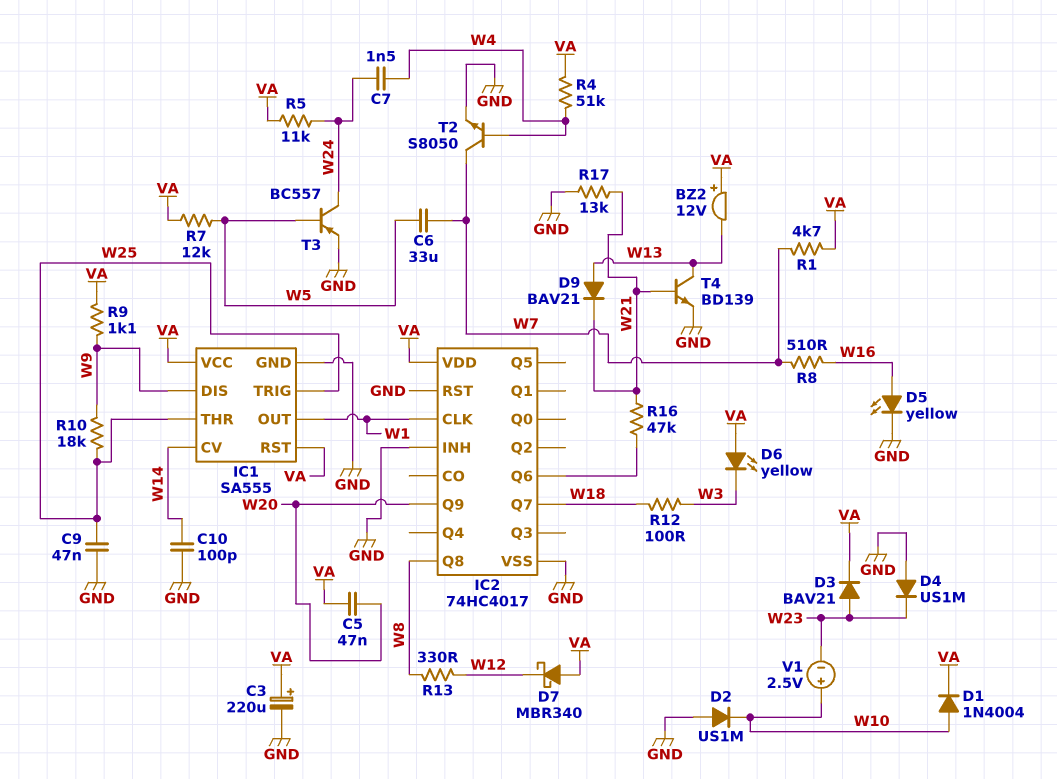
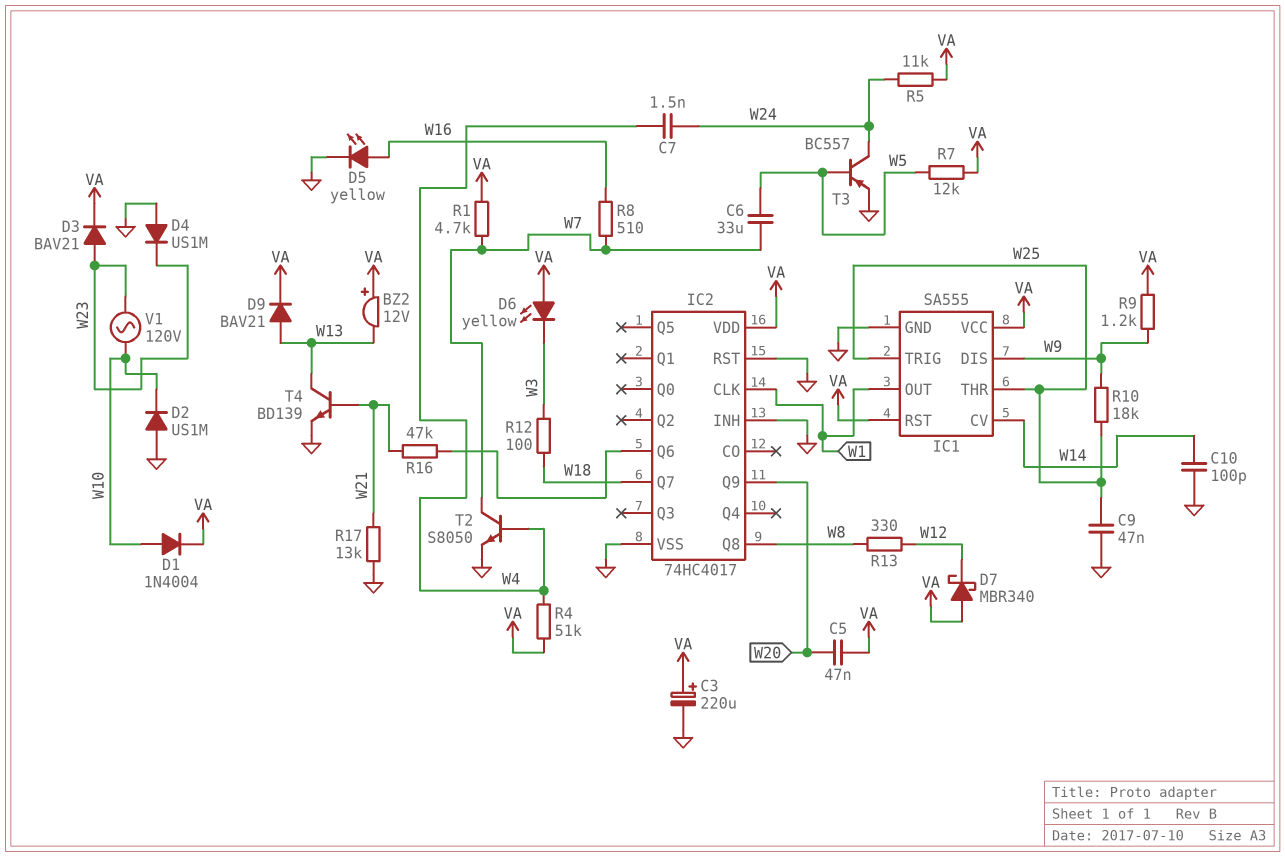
D9: diode BAV21 (A W13, K W21) -> diode BAV21 (A W13, K VA)
R9: 1.1k (VA, W9) -> 1.2k (VA, W9)
V1: 2.5V (plus W10, minus W23) -> AC 120V (W10, W23)

